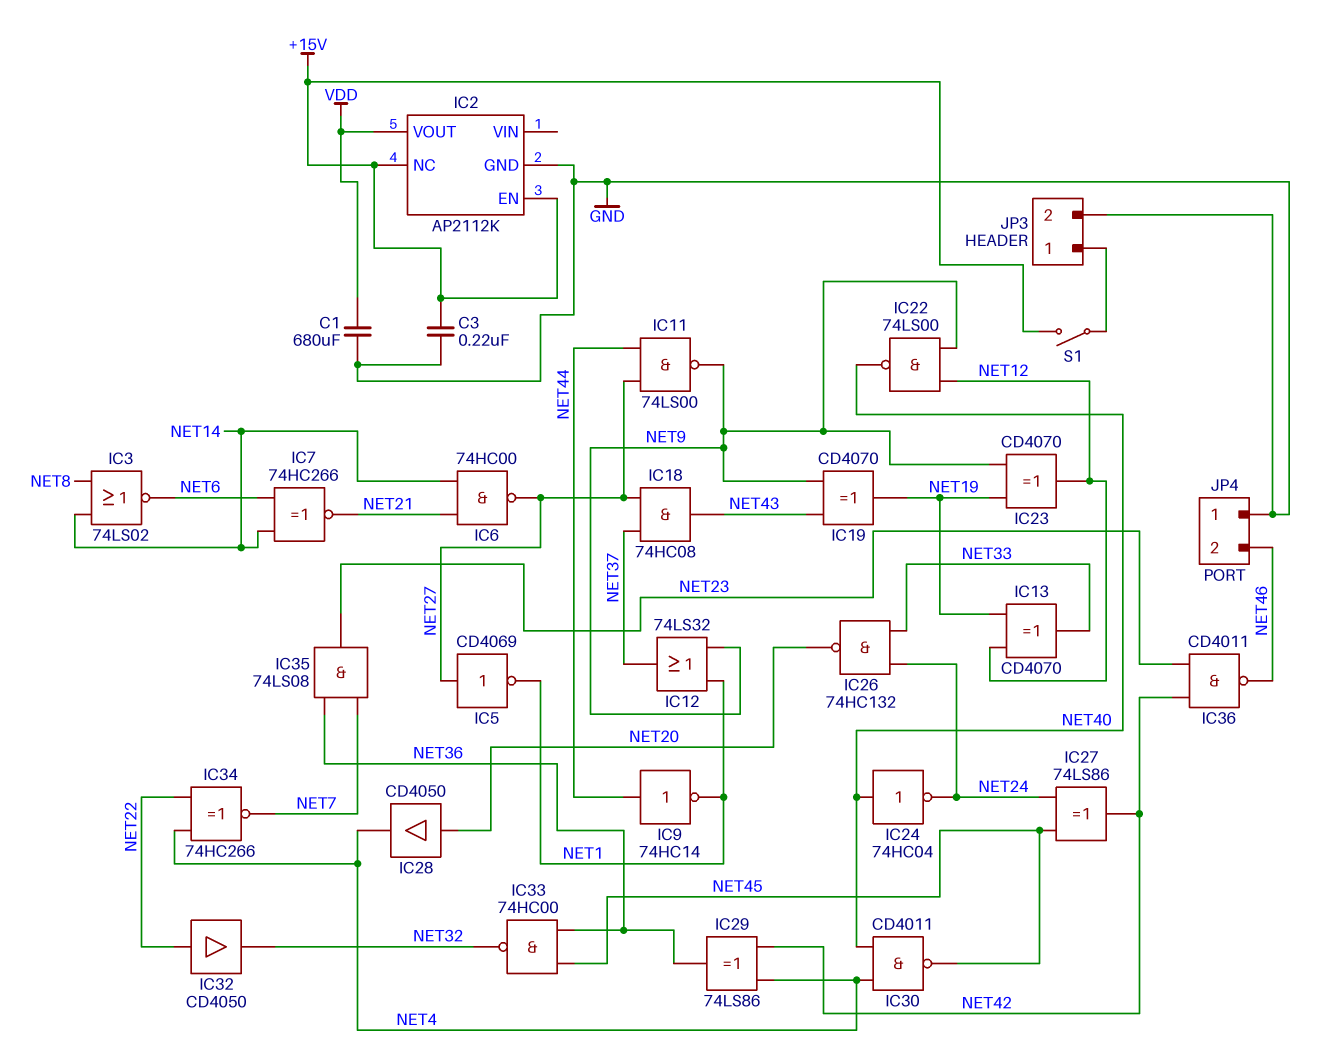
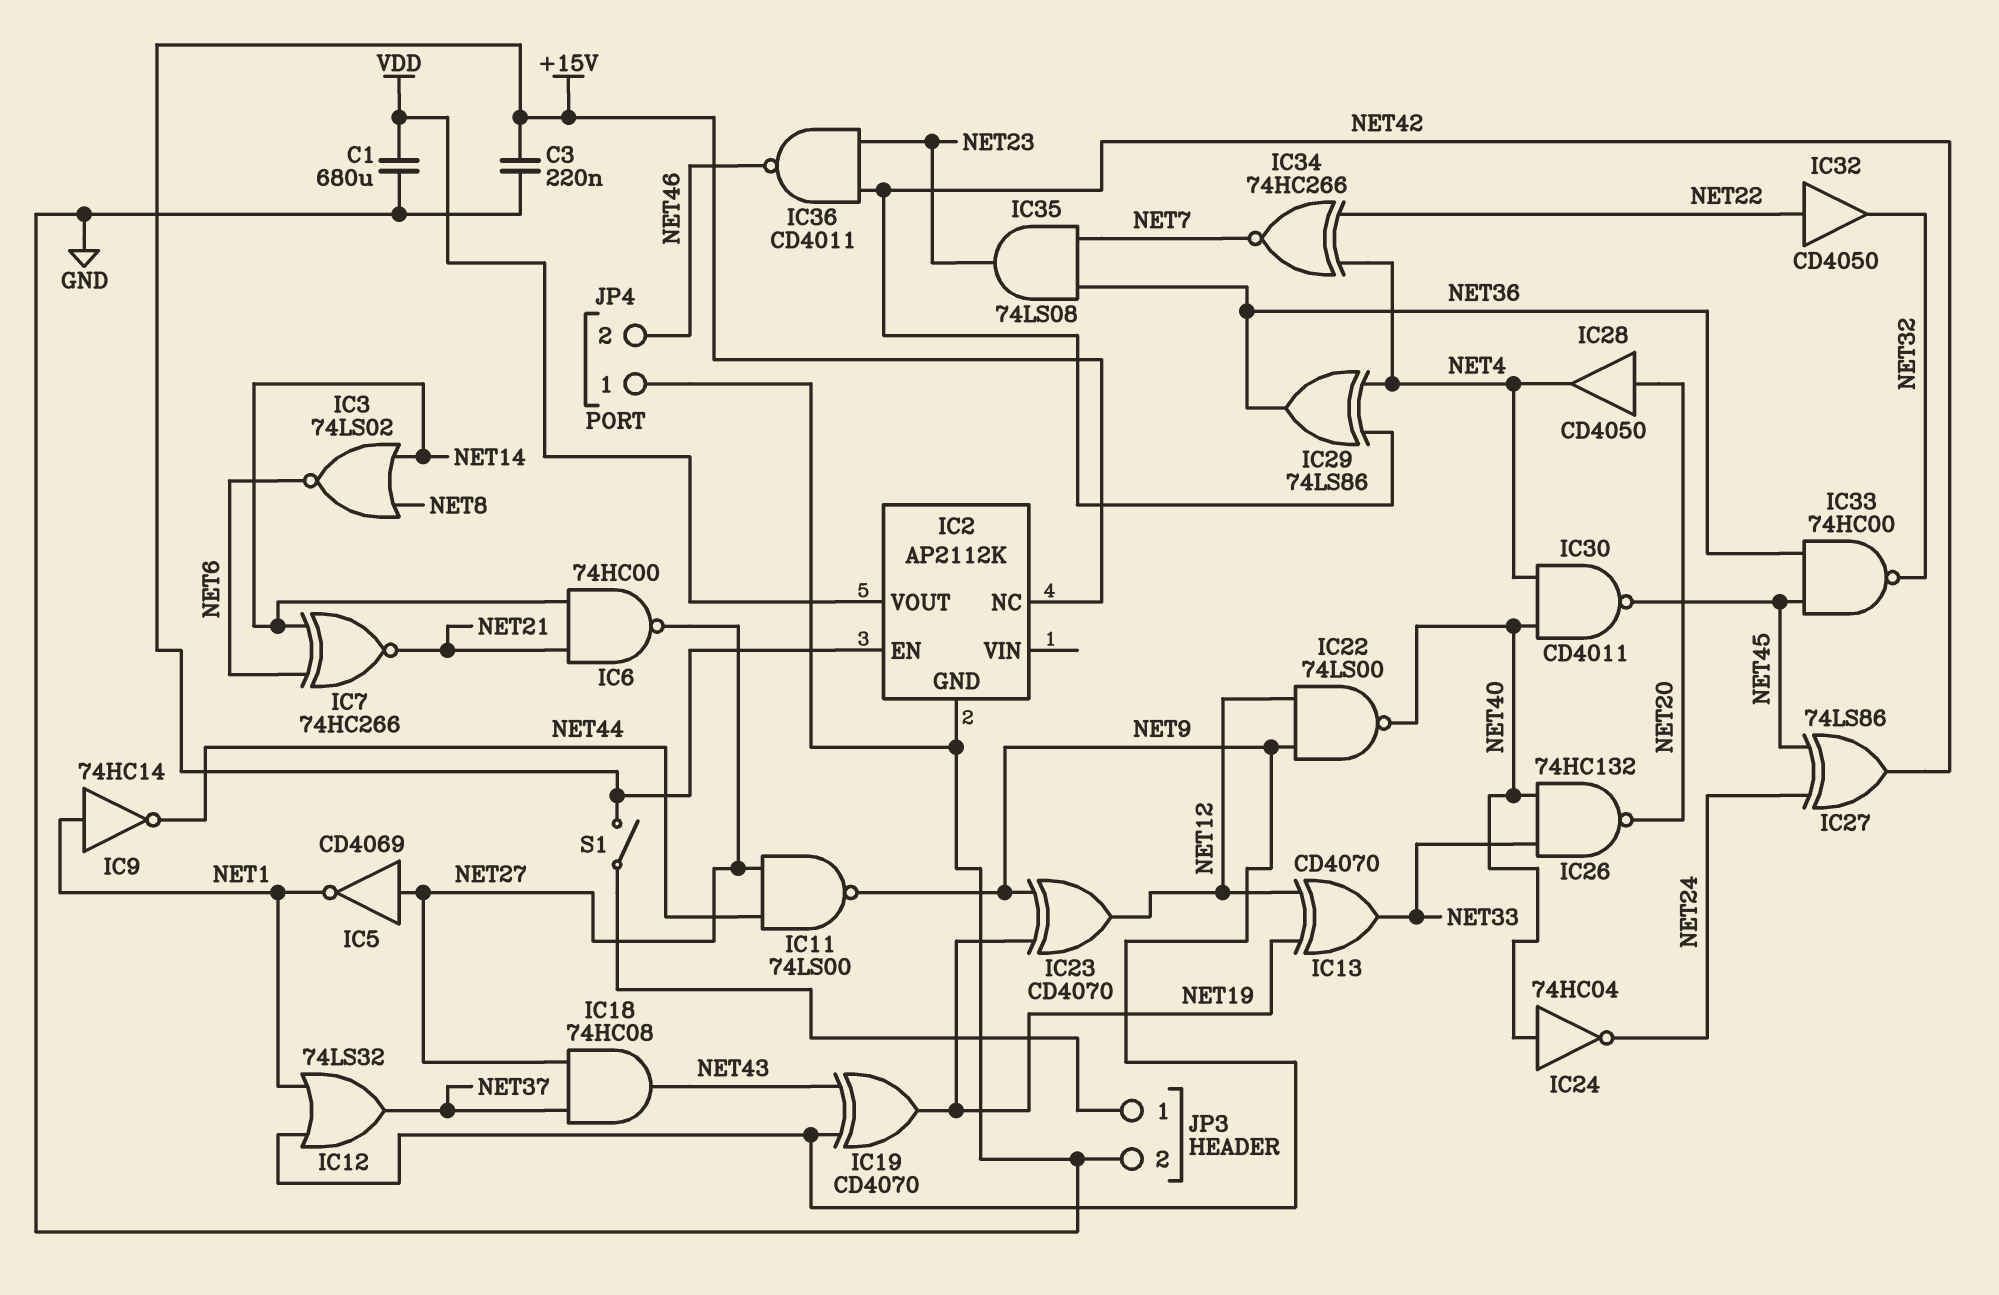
IC9: NOT 74HC14 (in NET44, out NET1) -> NOT 74HC14 (in NET1, out NET44)
IC26: NAND 74HC132 (in NET24, in NET33, out NET20) -> NAND 74HC132 (in NET33, in NET40, out NET20)

